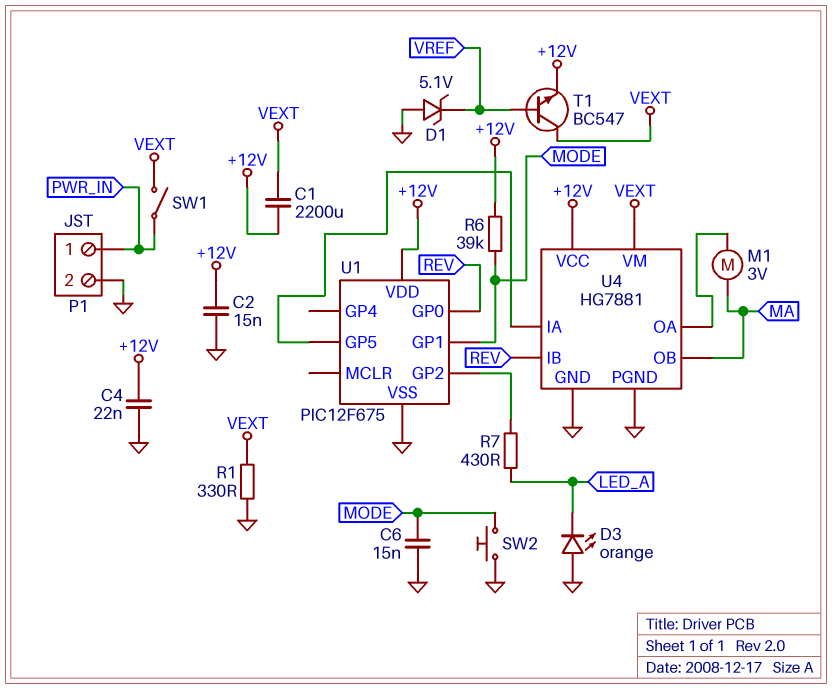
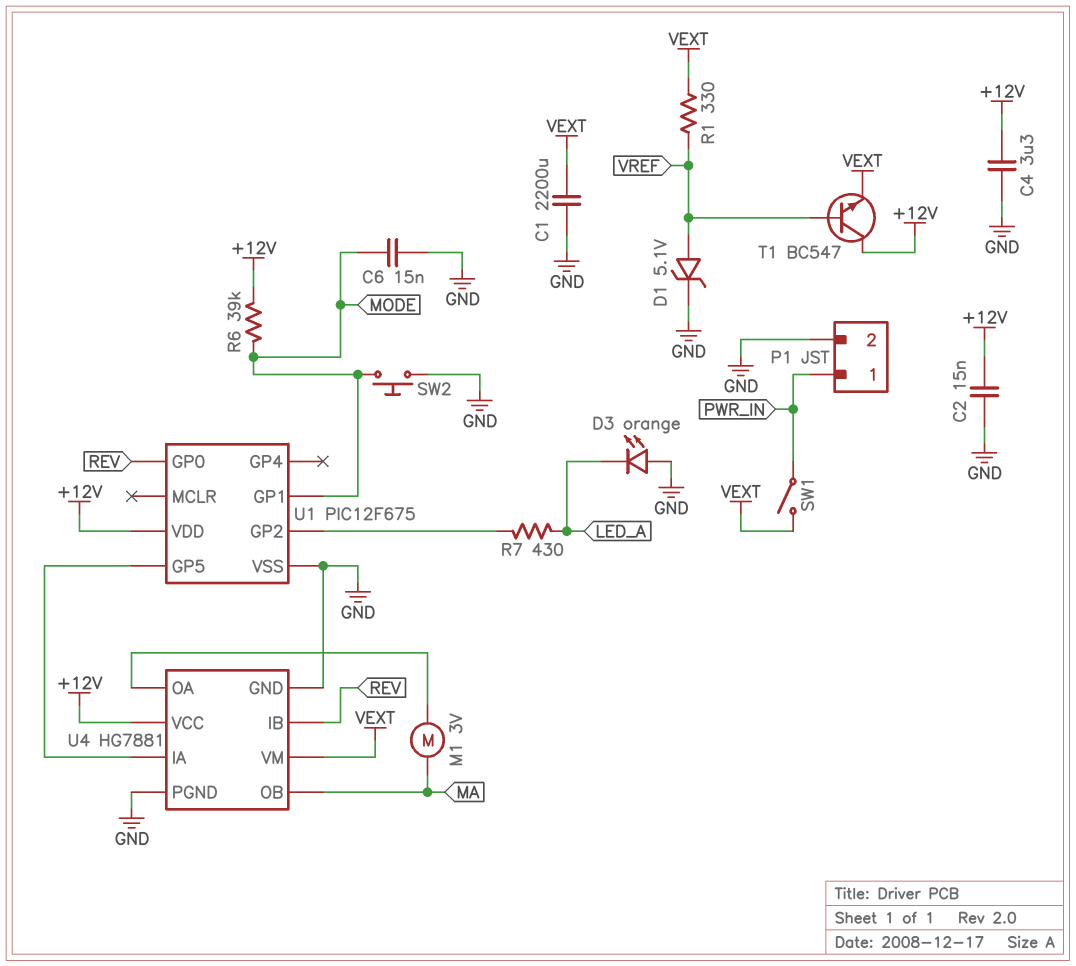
C1: 2200uF (+12V, VEXT) -> 2200uF (GND, VEXT)
C4: 22nF (+12V, GND) -> 3.3uF (+12V, GND)
D1: zener 5.1V (A GND, K VREF) -> zener 5.1V (A VREF, K GND)
R1: 330 (GND, VEXT) -> 330 (VEXT, VREF)
T1: NPN BC547 (B VREF, C VEXT, E +12V) -> NPN BC547 (B VREF, C +12V, E VEXT)

